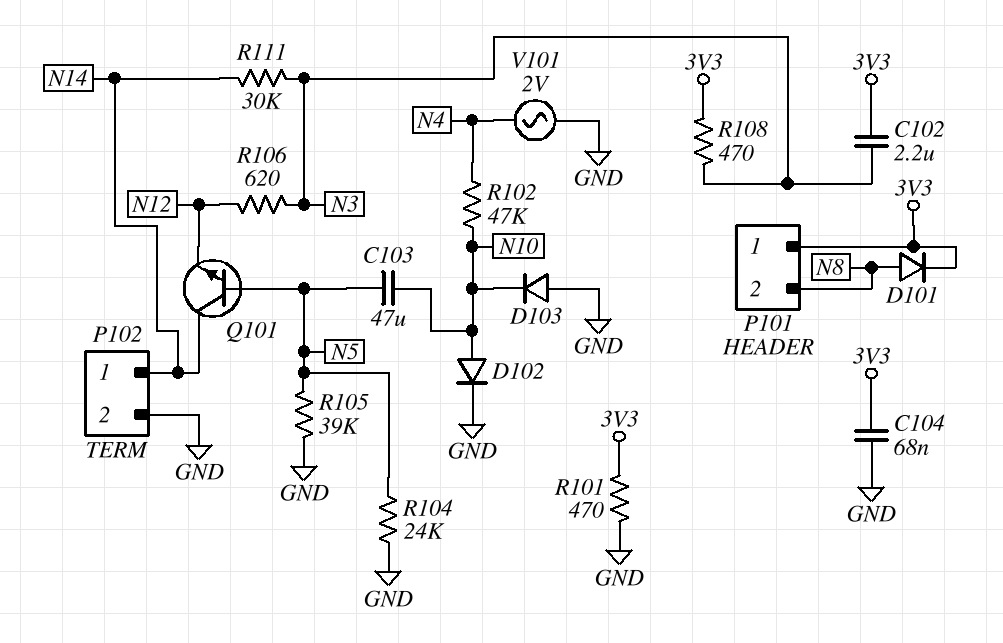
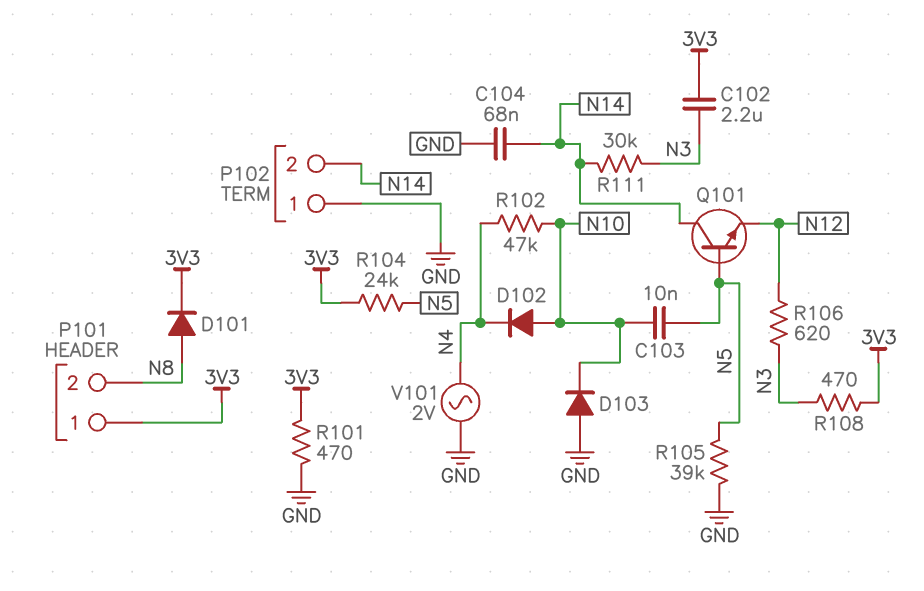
C103: 47uF (N5, N10) -> 10nF (N5, N10)
C104: 68nF (3V3, GND) -> 68nF (GND, N14)
D102: diode (A N10, K GND) -> diode (A N10, K N4)
P102 pin 1: N14 -> GND
P102 pin 2: GND -> N14
R104: 24k (GND, N5) -> 24k (3V3, N5)

